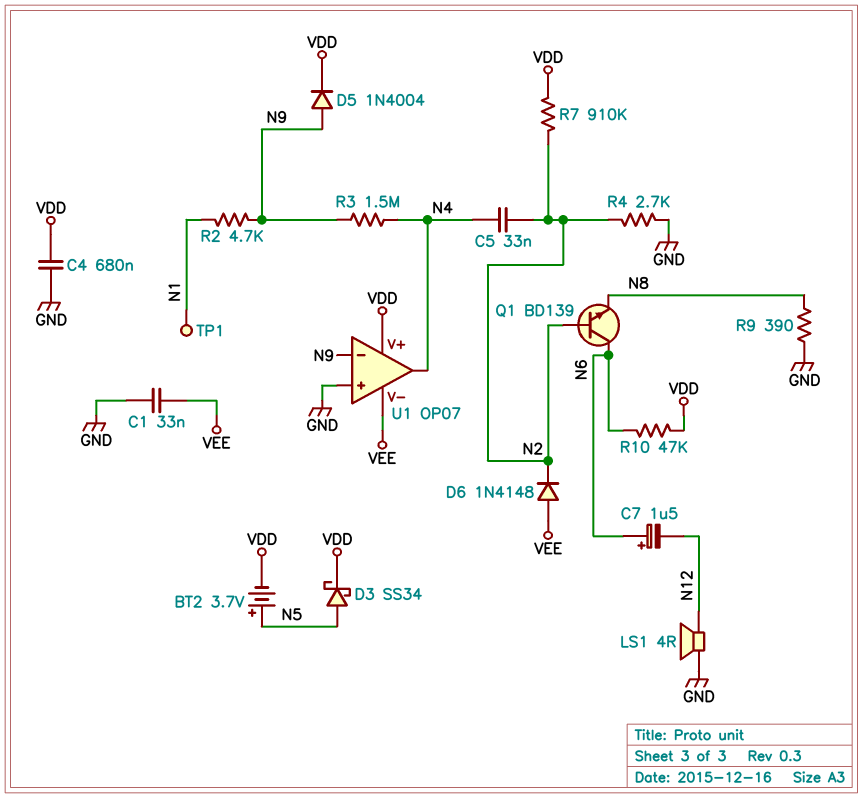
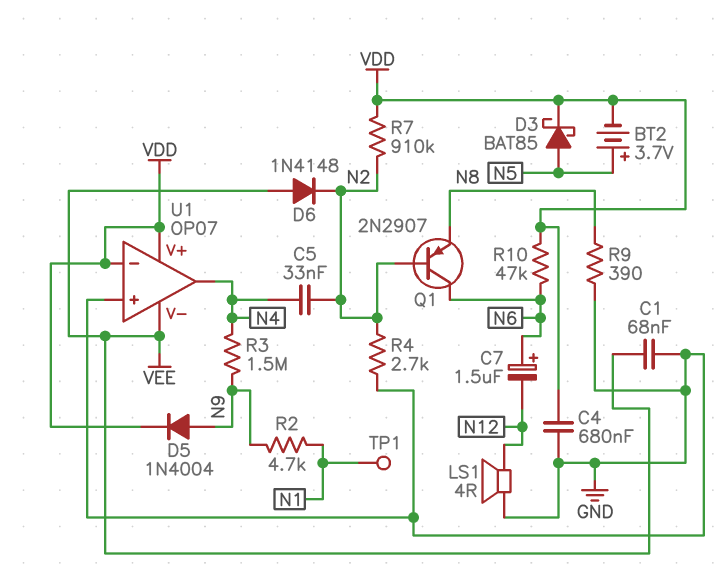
C1: 33nF (GND, VEE) -> 68nF (GND, VEE)
D3: schottky SS34 (A N5, K VDD) -> schottky BAT85 (A N5, K VDD)
Q1: NPN BD139 (B N2, C N6, E N8) -> PNP 2N2907 (B N2, C N6, E N8)
U1 pin in-: N9 -> VDD

